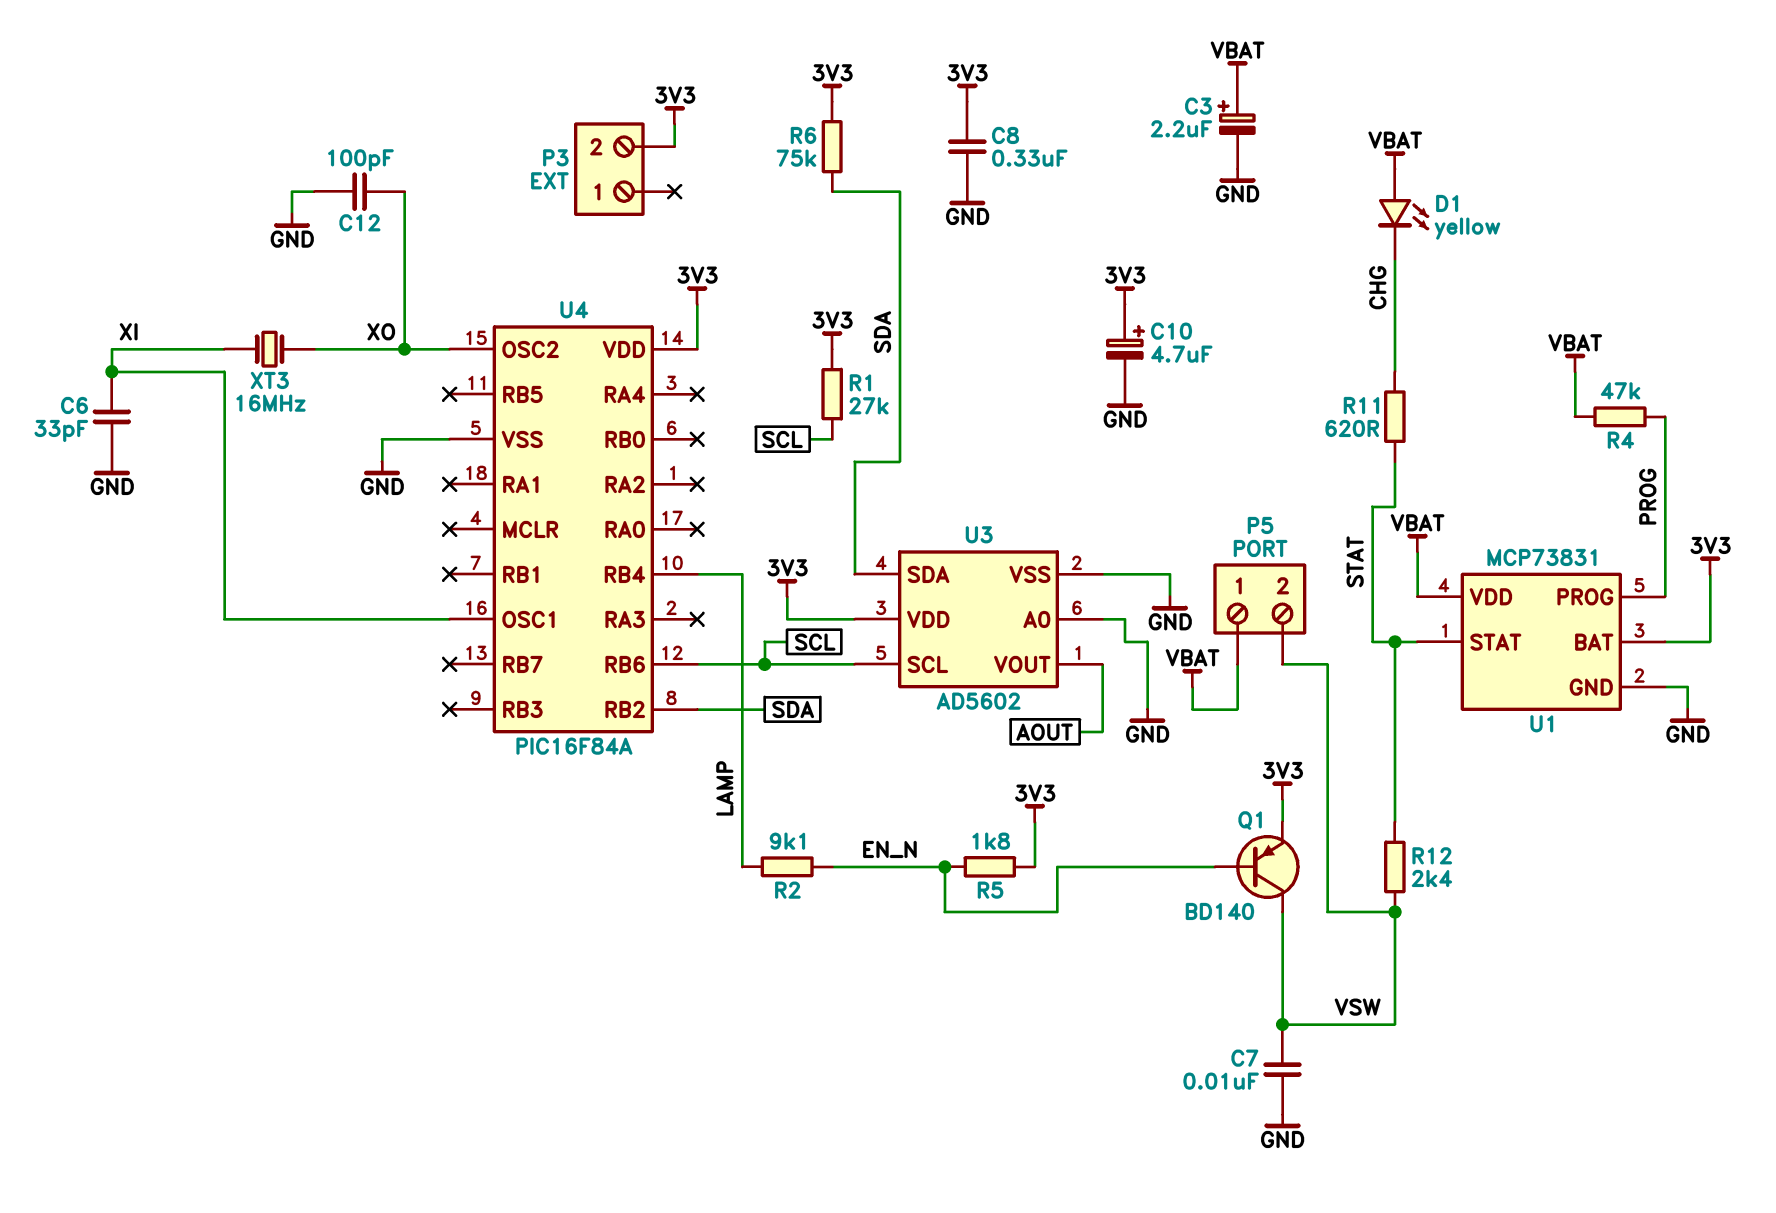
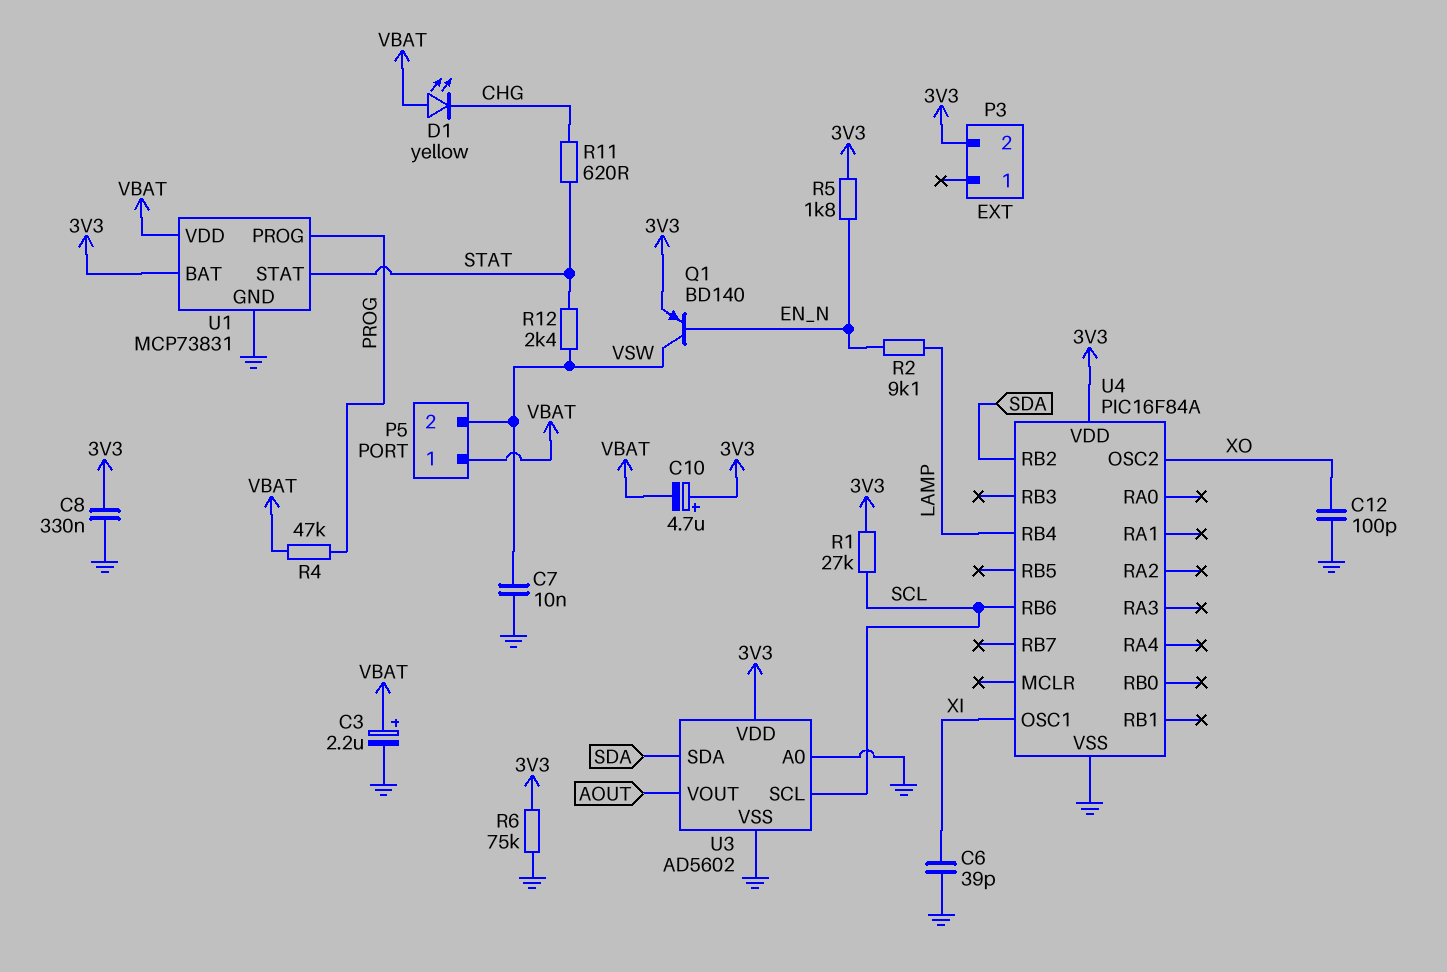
C6: 33pF (GND, XI) -> 39pF (GND, XI)
C10: 4.7uF (plus 3V3, minus GND) -> 4.7uF (plus 3V3, minus VBAT)
R6: 75k (3V3, SDA) -> 75k (3V3, GND)
XT3: 16MHz (XI, XO) -> none

